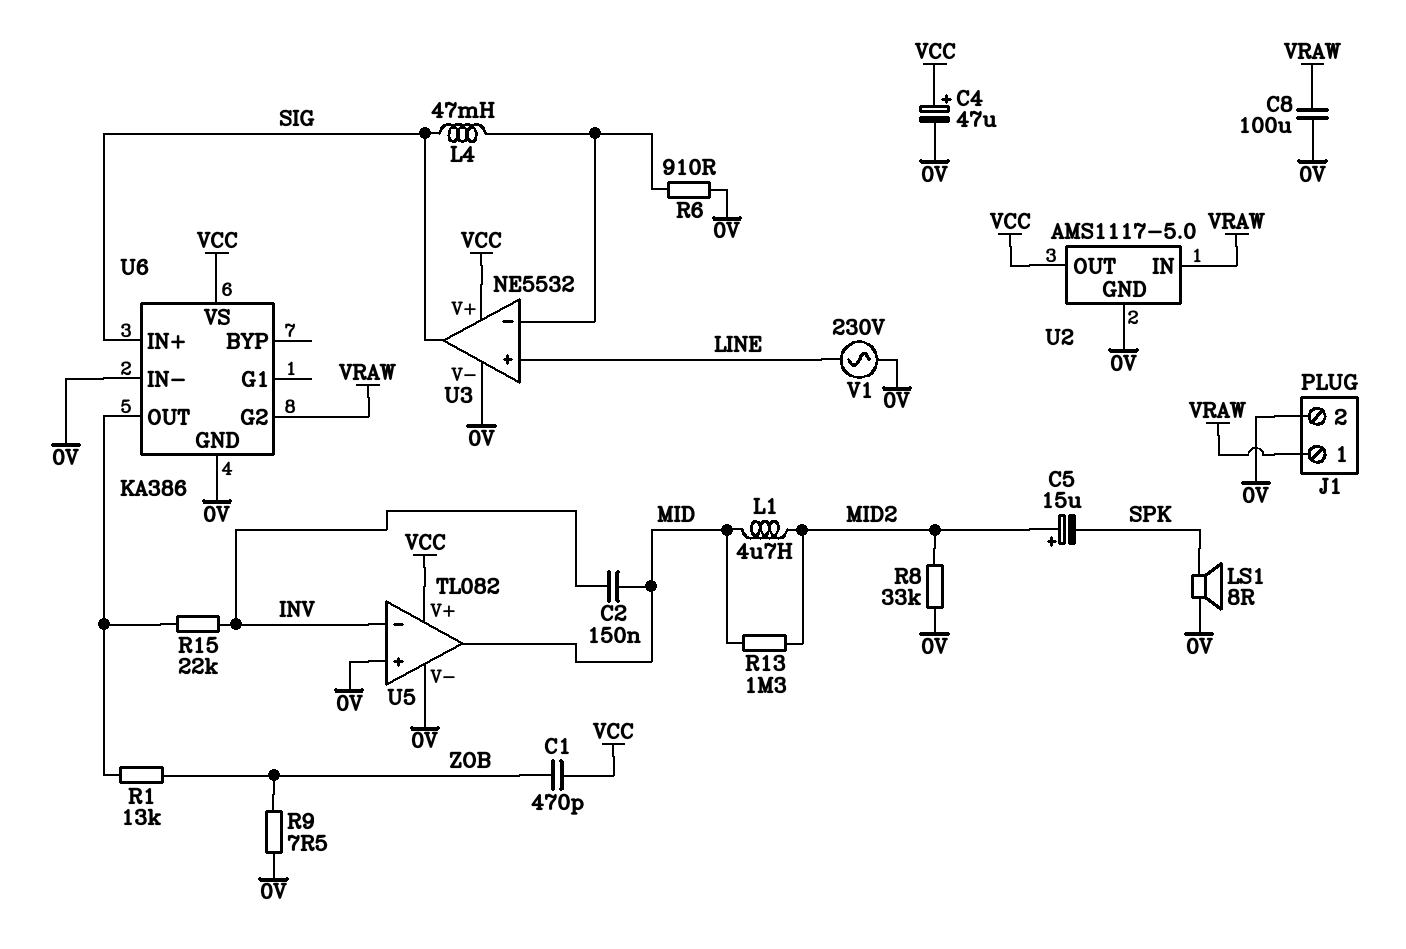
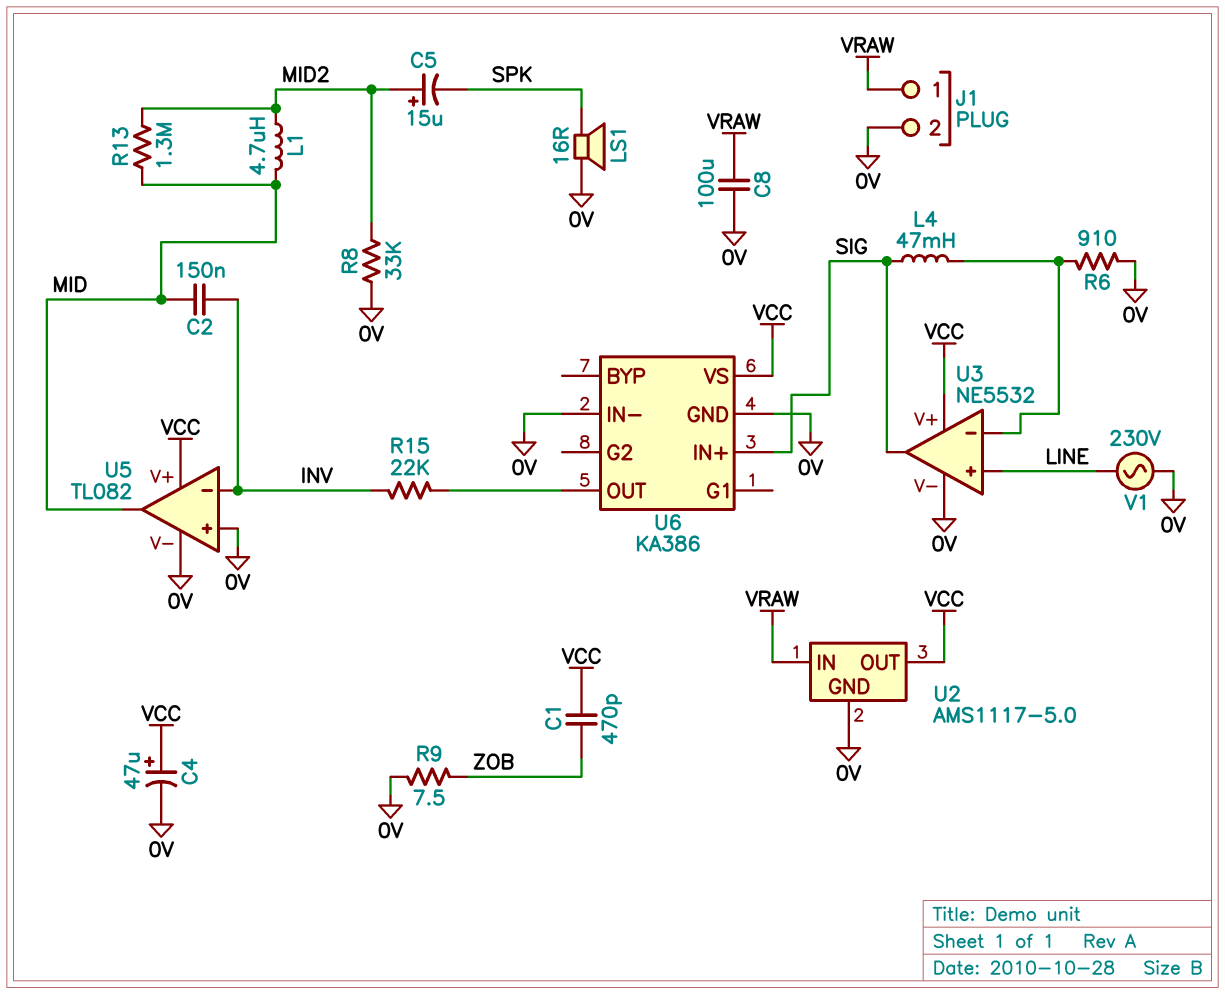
LS1: speaker 8R (0V, SPK) -> speaker 16R (0V, SPK)
R1: 13k (U6/OUT, ZOB) -> none
U6 pin G2: VRAW -> none

